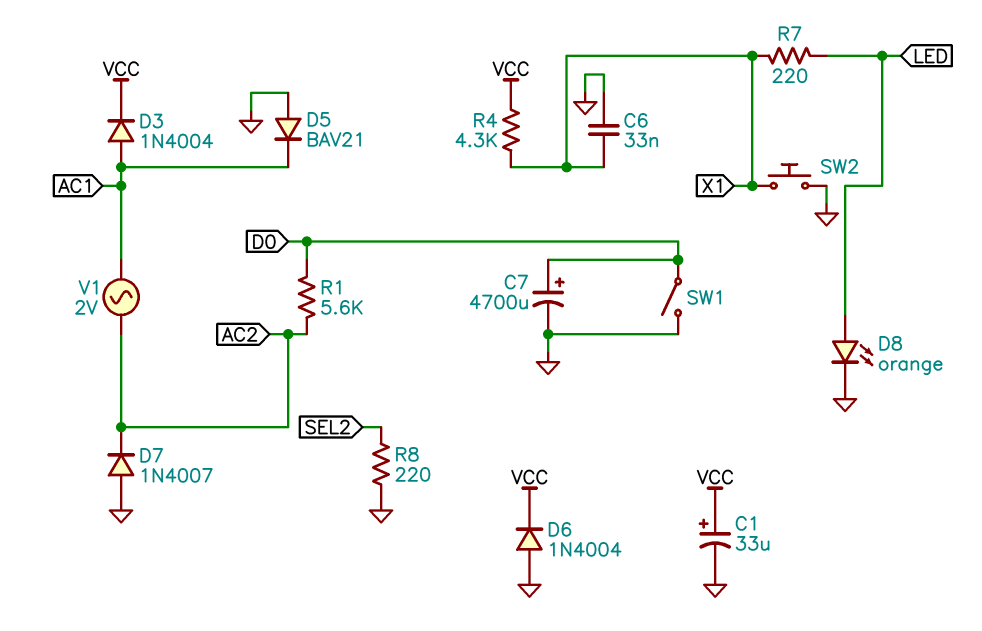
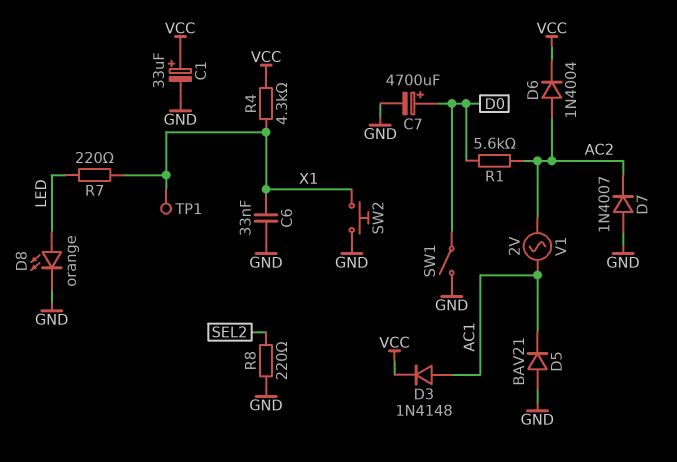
D3: diode 1N4004 (A AC1, K VCC) -> diode 1N4148 (A AC1, K VCC)
D6: diode 1N4004 (A GND, K VCC) -> diode 1N4004 (A AC2, K VCC)
TP1: none -> test point (X1)

